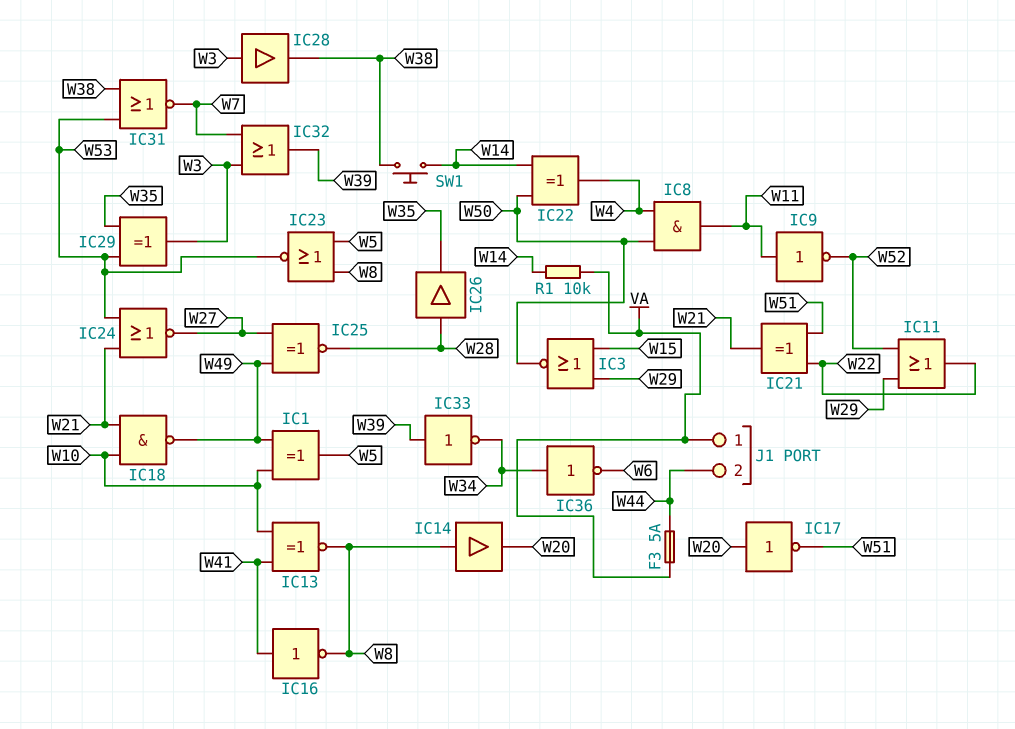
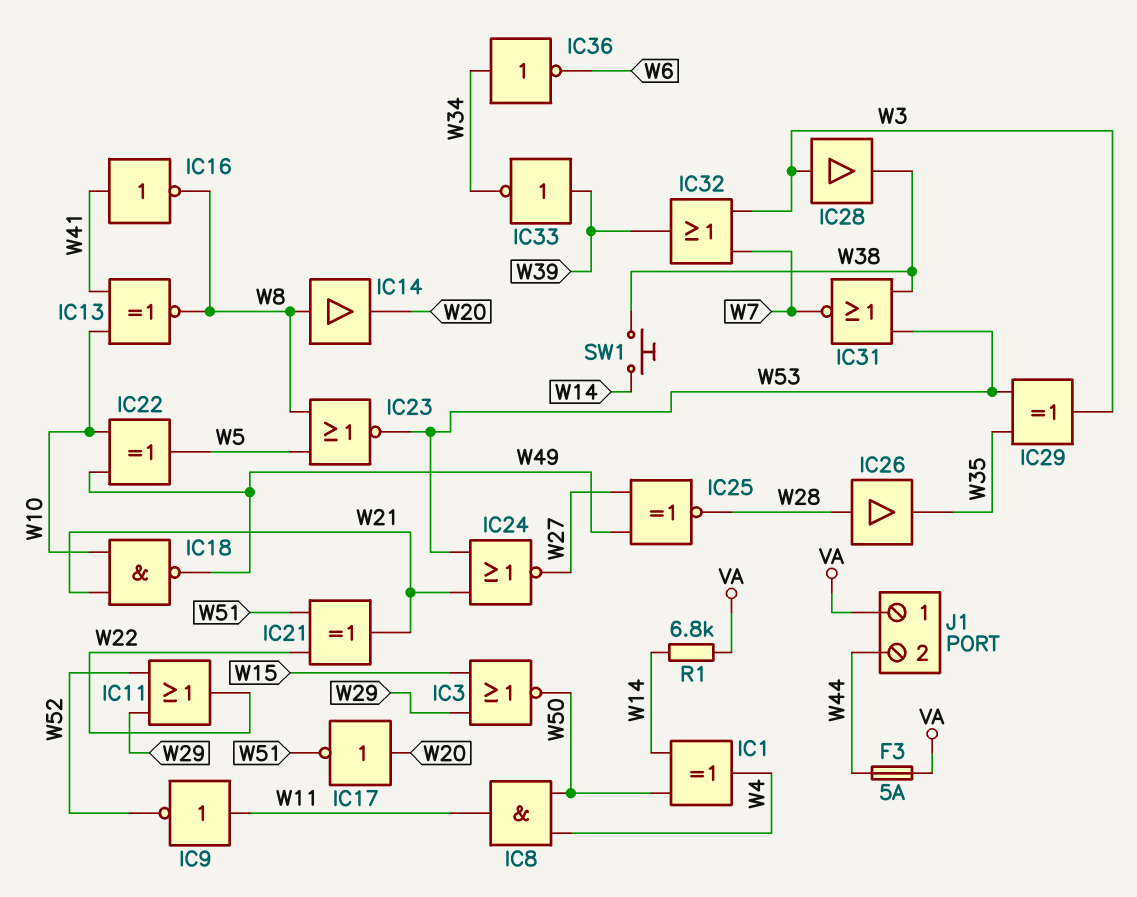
IC1: XOR (in W10, in W49, out W5) -> XOR (in W14, in W50, out W4)
IC22: XOR (in W14, in W50, out W4) -> XOR (in W10, in W49, out W5)
R1: 10k (VA, W14) -> 6.8k (VA, W14)

